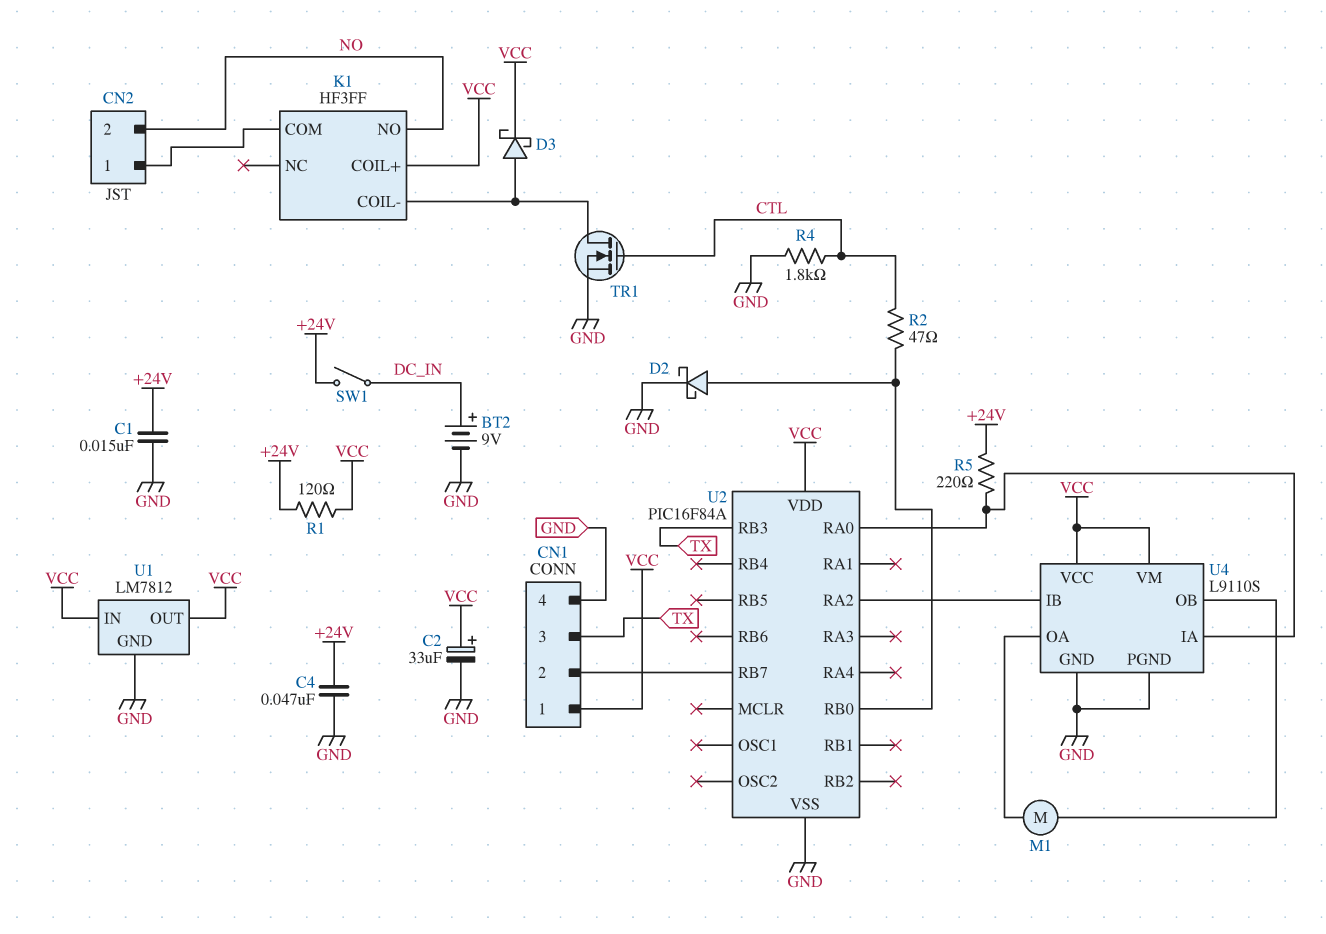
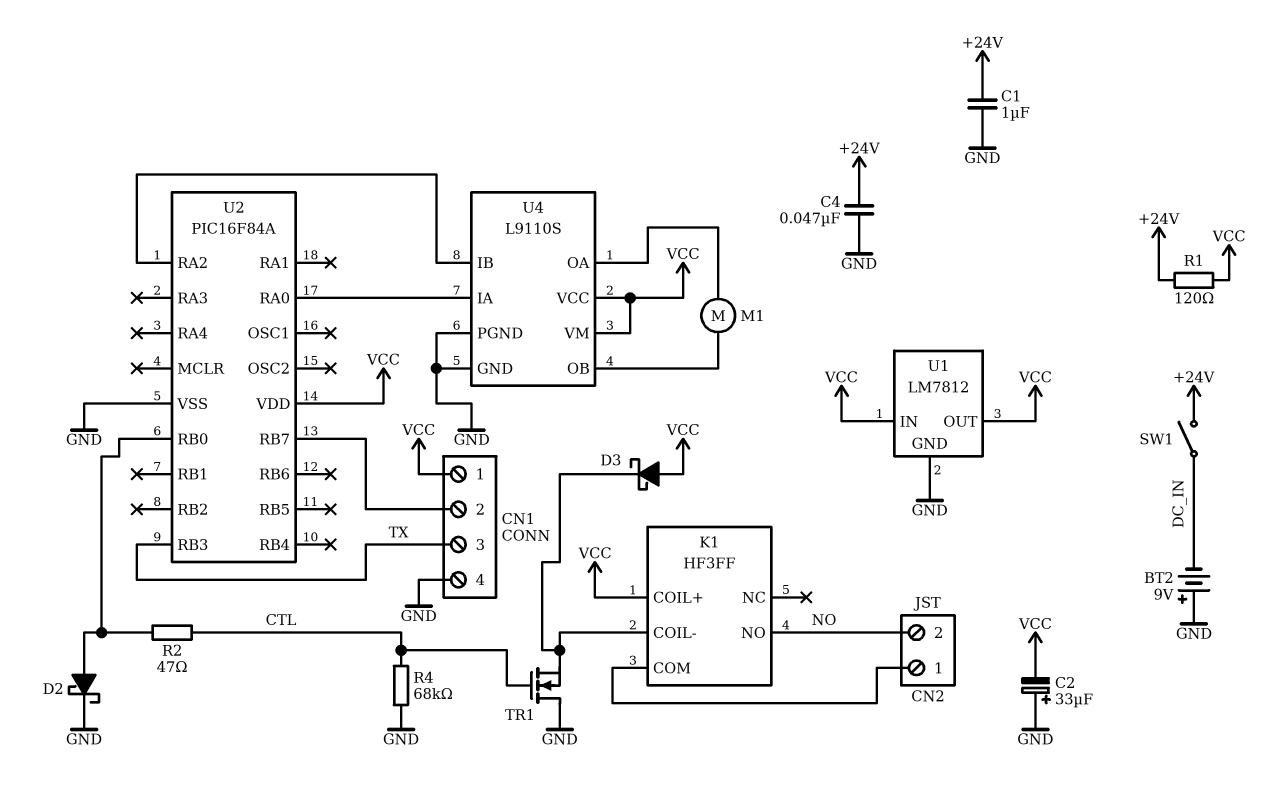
BT2: 9V (plus DC_IN, minus GND) -> 9V (plus GND, minus DC_IN)
C1: 15nF (+24V, GND) -> 1uF (+24V, GND)
C2: 33uF (plus VCC, minus GND) -> 33uF (plus GND, minus VCC)
D3: schottky (A K1/COIL-, K VCC) -> schottky (A VCC, K K1/COIL-)
R4: 1.8k (CTL, GND) -> 68k (CTL, GND)
R5: 220 (+24V, U2/RA0) -> none
TR1: NMOS (G CTL, D K1/COIL-, S GND) -> NMOS (G CTL, D GND, S K1/COIL-)

